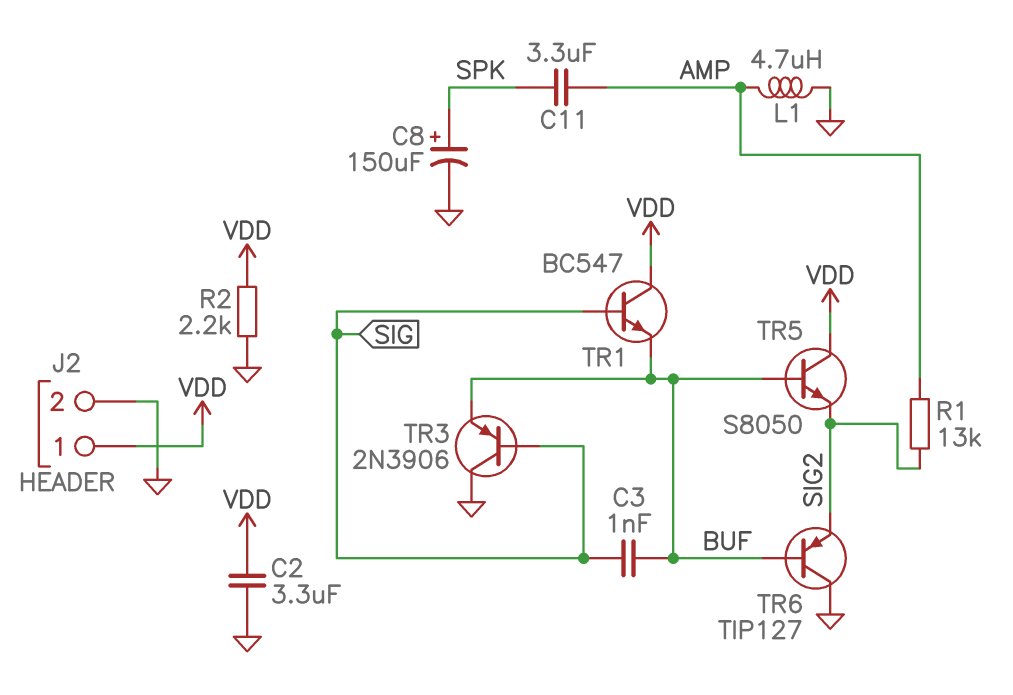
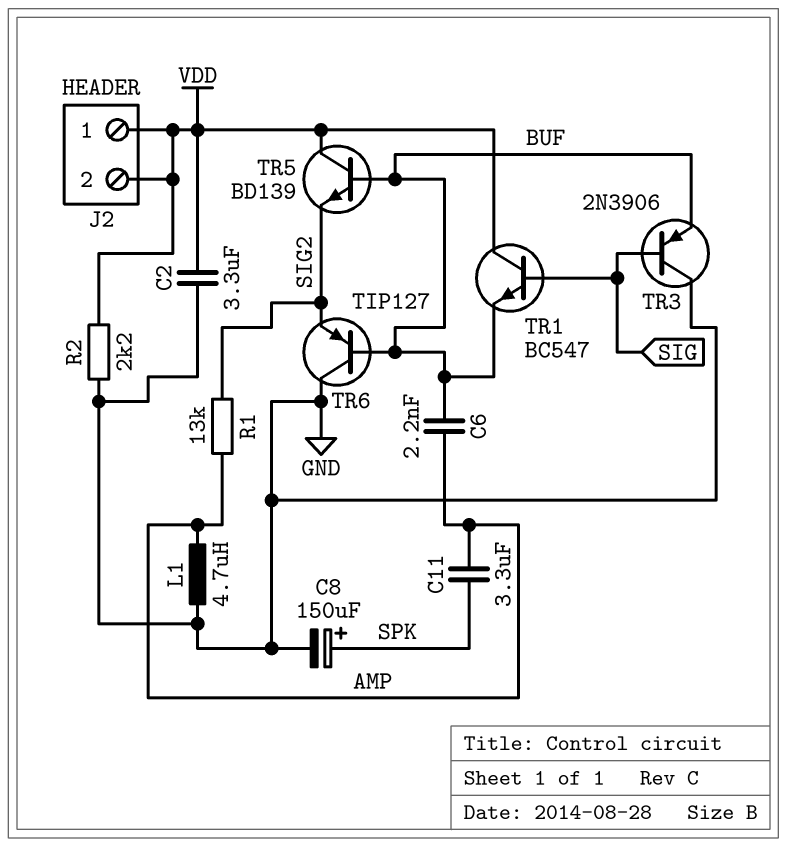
C3: 1nF (BUF, SIG) -> none
C6: none -> 2.2nF (AMP, BUF)
J2 pin 2: GND -> VDD
TR5: NPN S8050 (B BUF, C VDD, E SIG2) -> NPN BD139 (B BUF, C VDD, E SIG2)

